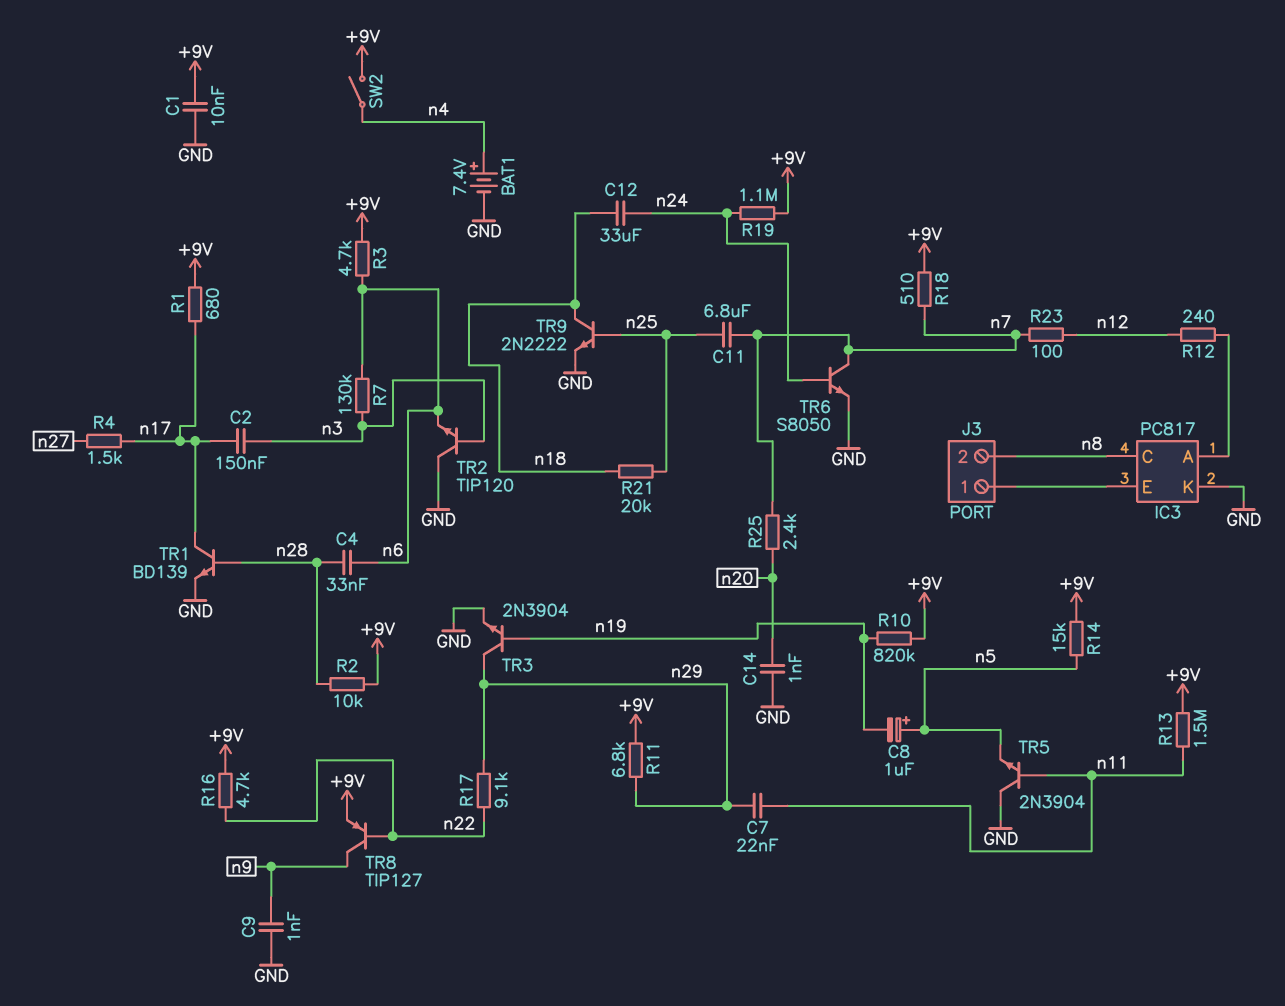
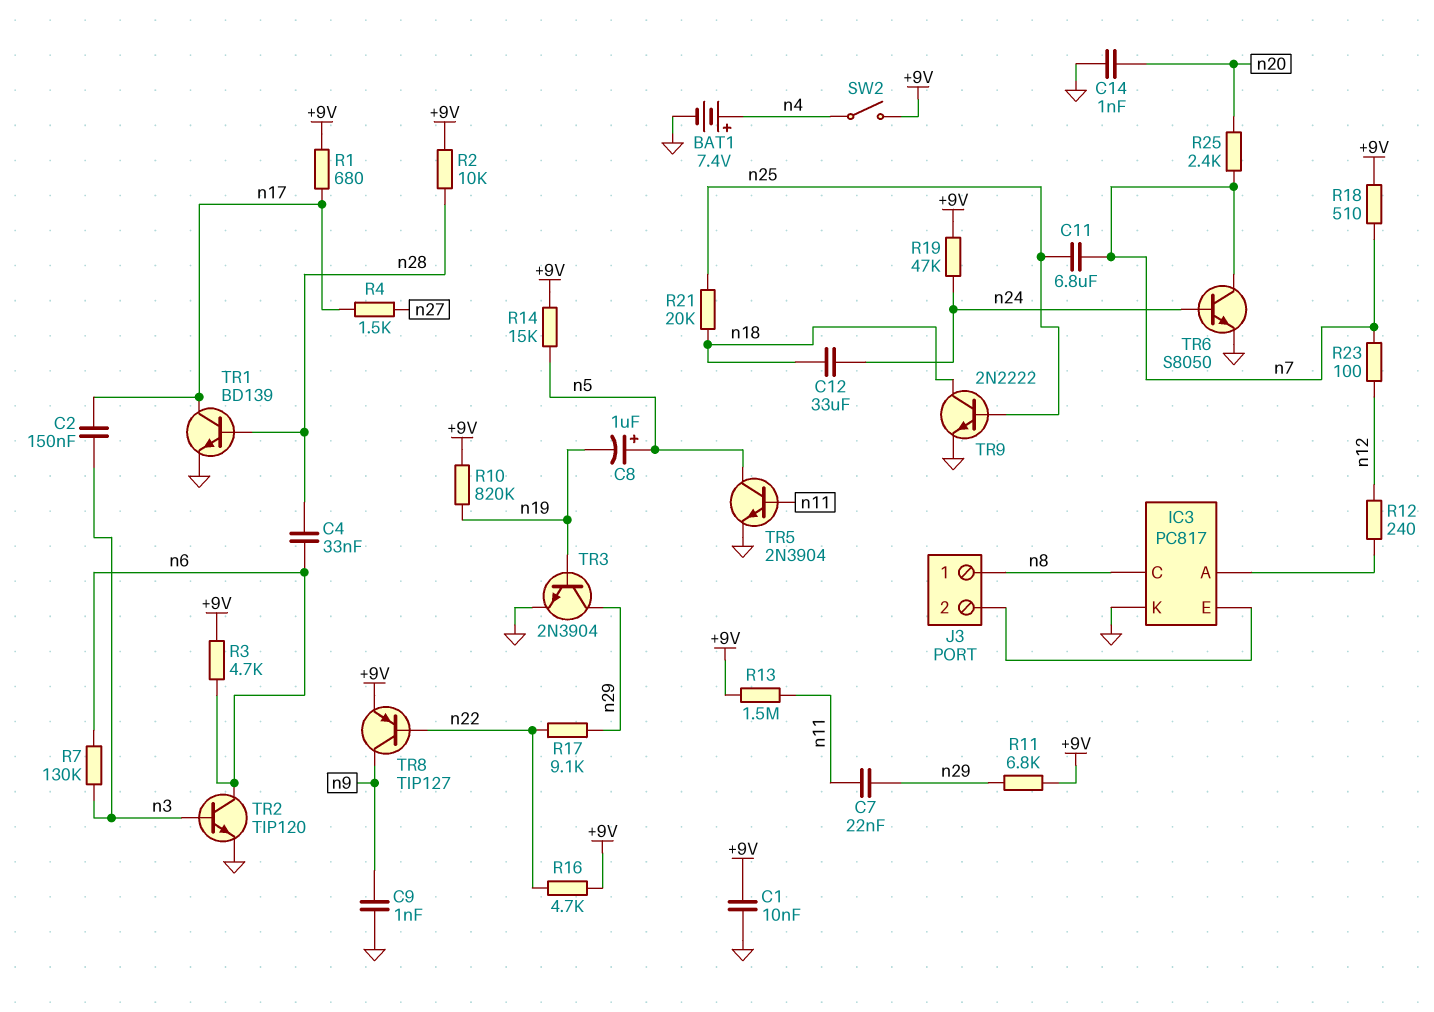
J3 pin 1: IC3/E -> n8
J3 pin 2: n8 -> IC3/E
R19: 1.1M (+9V, n24) -> 47k (+9V, n24)
TR2: NPN TIP120 (B n3, C GND, E n6) -> NPN TIP120 (B n3, C n6, E GND)
TR5: NPN 2N3904 (B n11, C GND, E n5) -> NPN 2N3904 (B n11, C n5, E GND)

